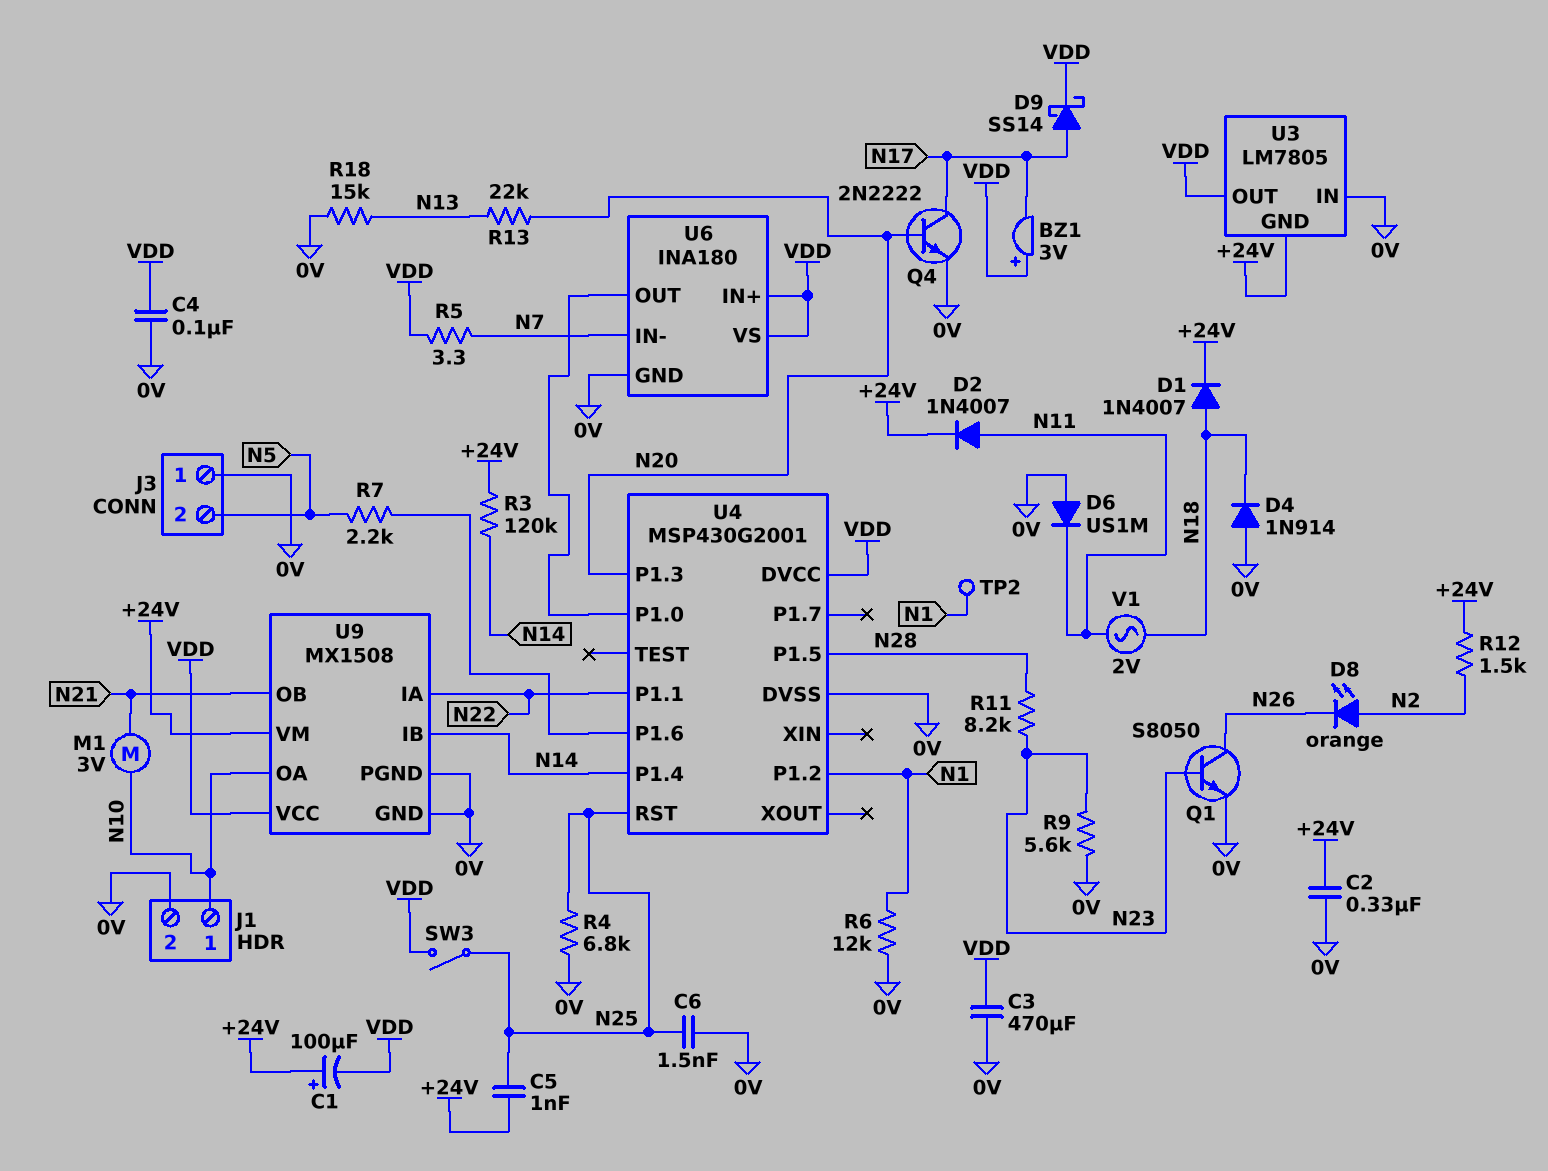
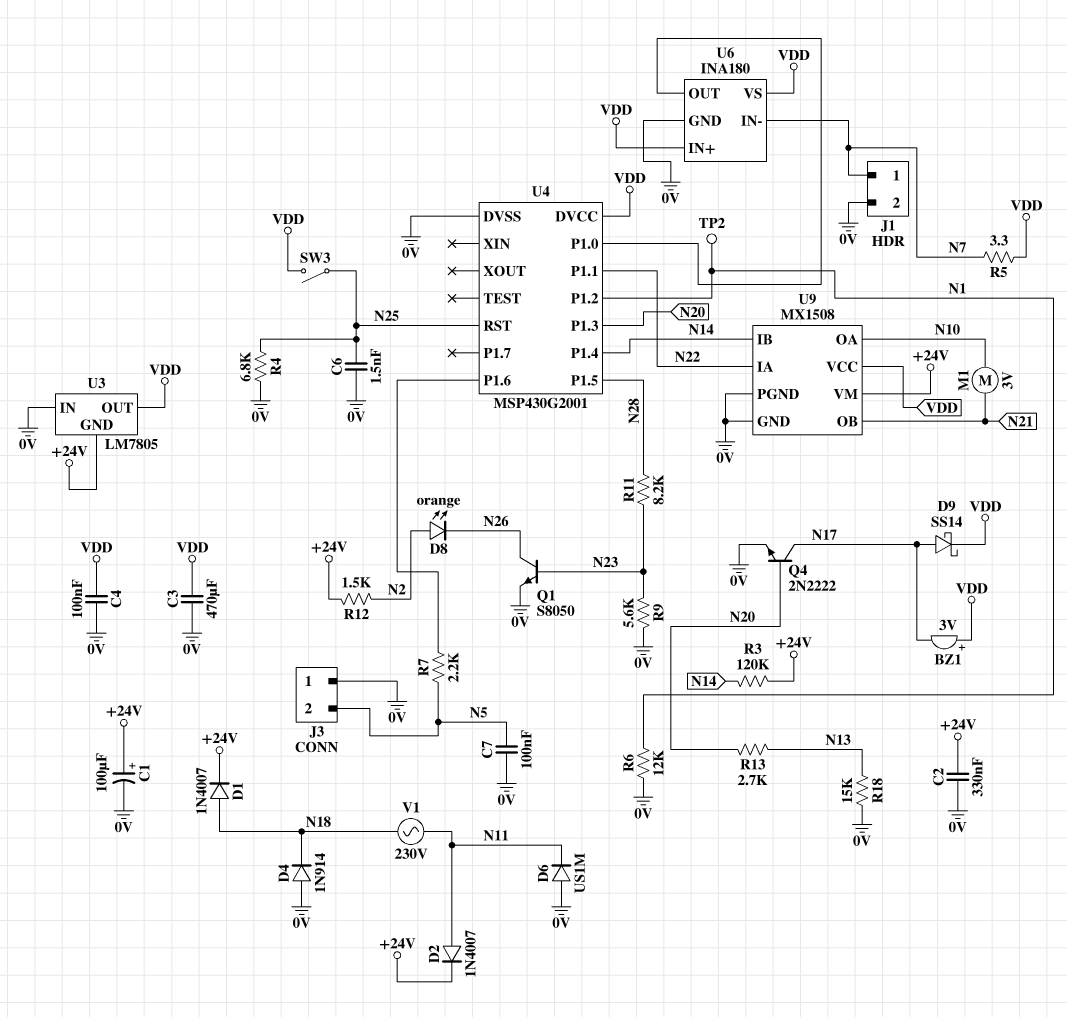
C1: 100uF (plus +24V, minus VDD) -> 100uF (plus +24V, minus 0V)
C5: 1nF (+24V, N25) -> none
C7: none -> 100nF (0V, N5)
J1 pin 1: N10 -> N7
R13: 22k (N13, N20) -> 2.7k (N13, N20)
V1: AC 2V (N11, N18) -> AC 230V (N11, N18)

